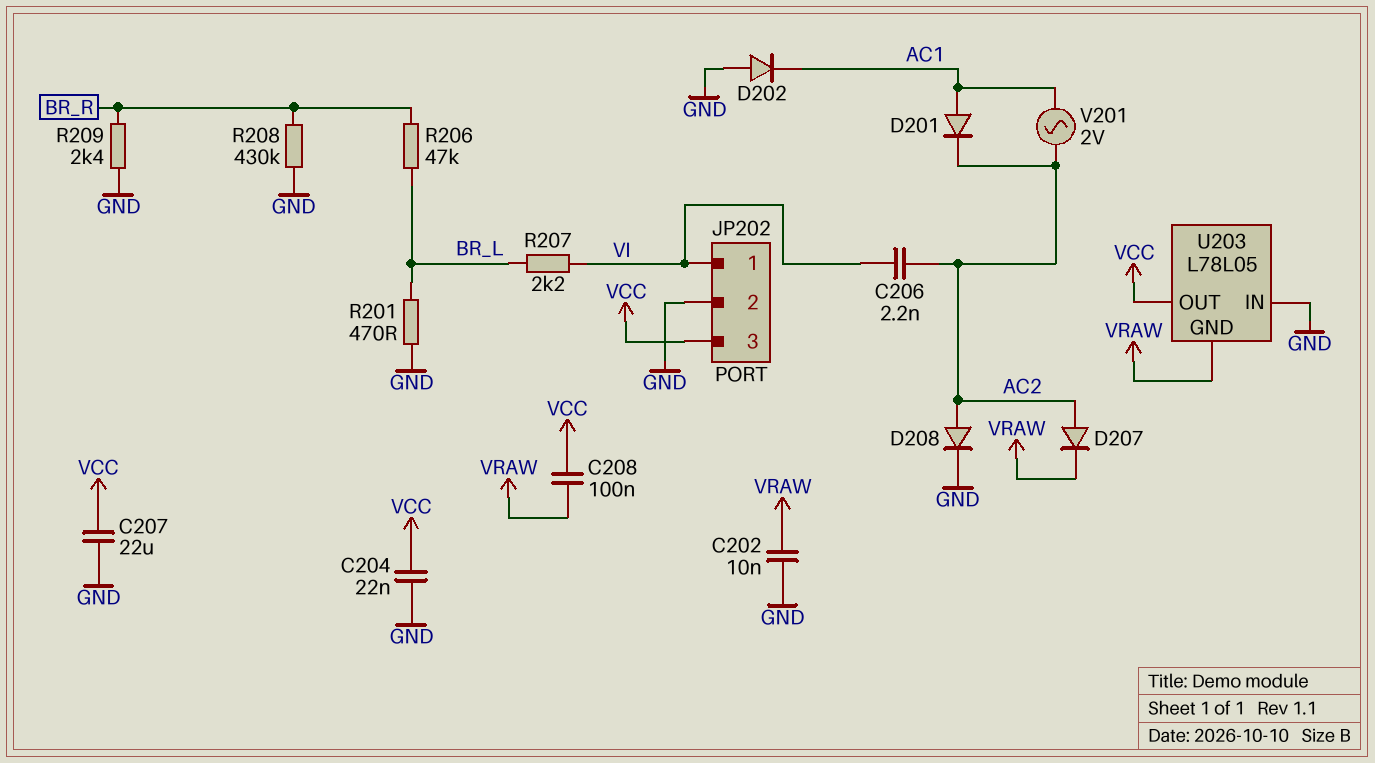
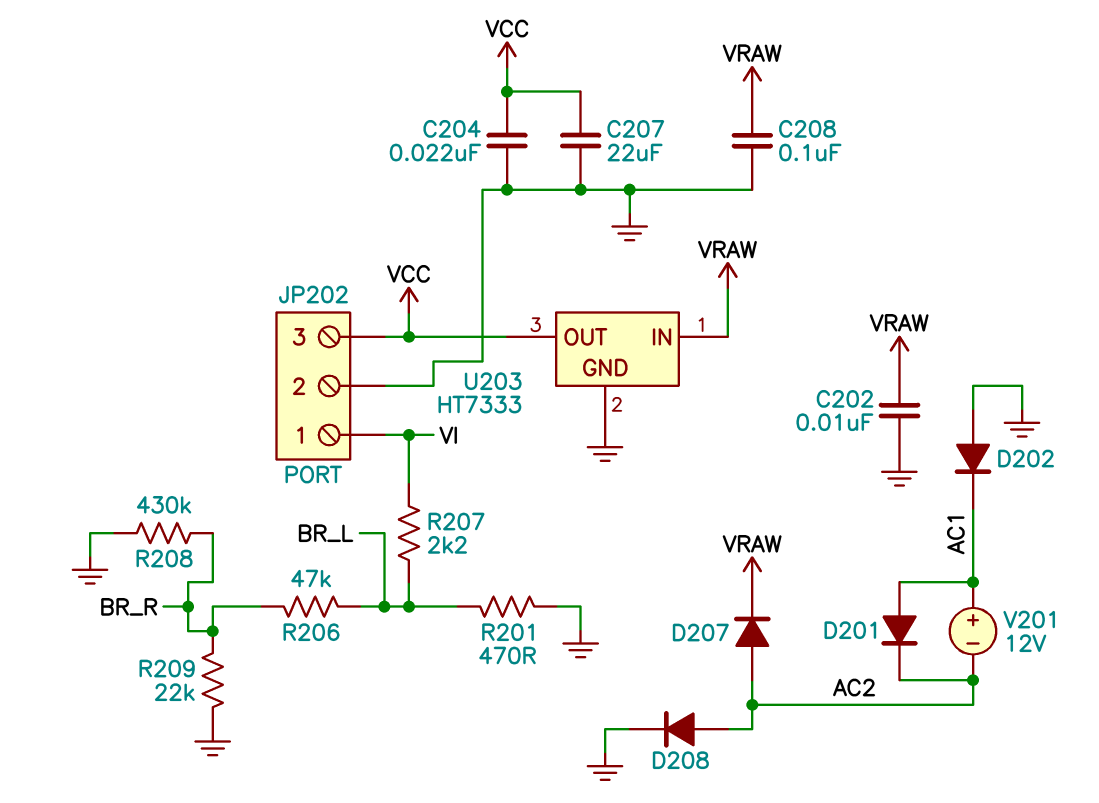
C206: 2.2nF (AC2, VI) -> none
C208: 100nF (VCC, VRAW) -> 100nF (GND, VRAW)
R209: 2.4k (BR_R, GND) -> 22k (BR_R, GND)
U203: L78L05 -> HT7333
U203 pin GND: VRAW -> GND
U203 pin IN: GND -> VRAW
V201: AC 2V (AC1, AC2) -> 12V (plus AC1, minus AC2)

